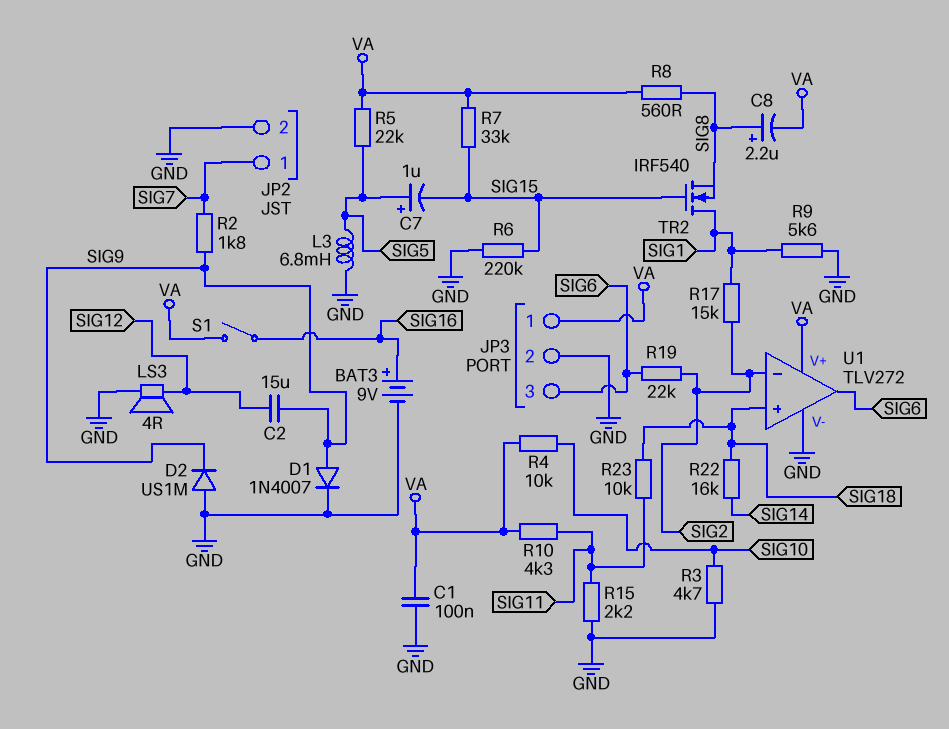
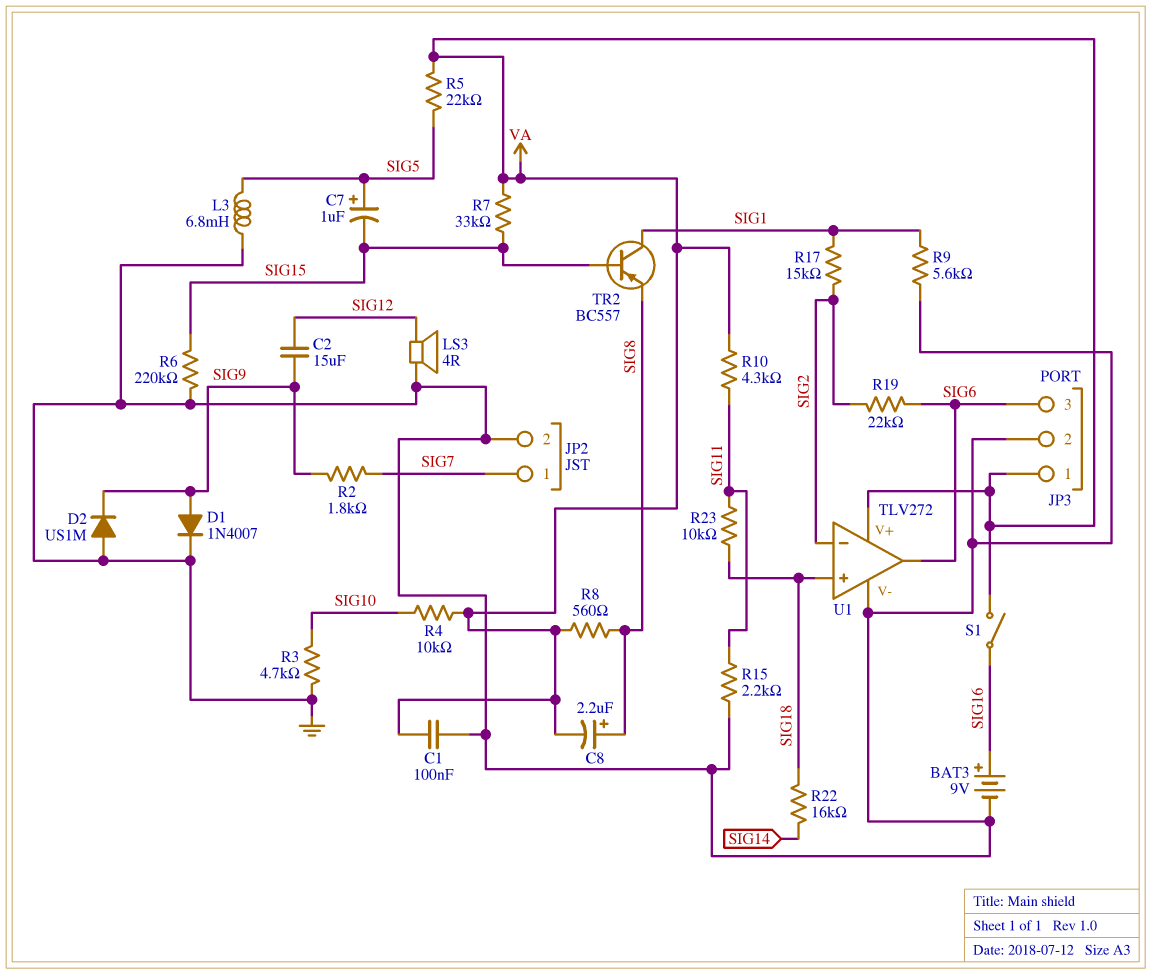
TR2: NMOS IRF540 (G SIG15, D SIG1, S SIG8) -> PNP BC557 (B SIG15, C SIG1, E SIG8)

